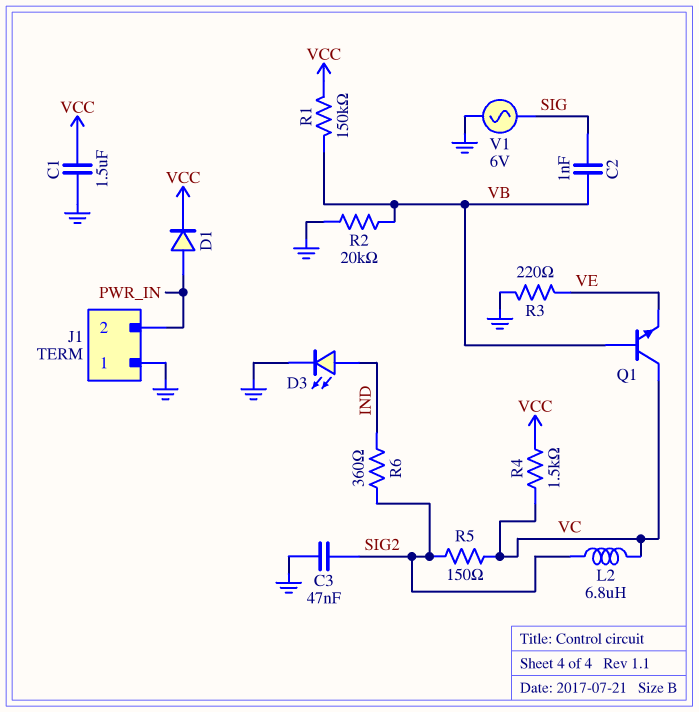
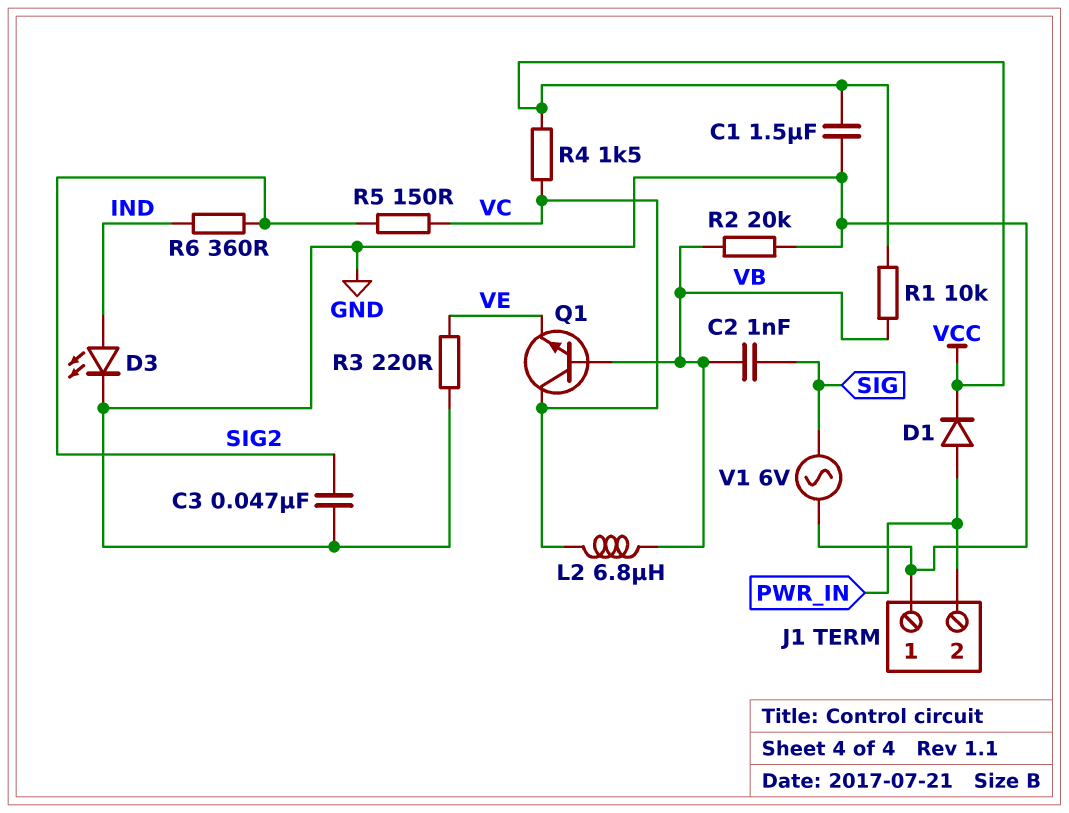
L2: 6.8uH (SIG2, VC) -> 6.8uH (VB, VC)
R1: 150k (VB, VCC) -> 10k (VB, VCC)

